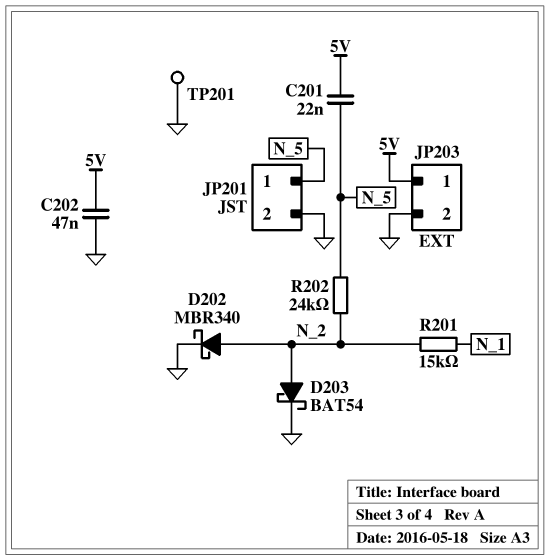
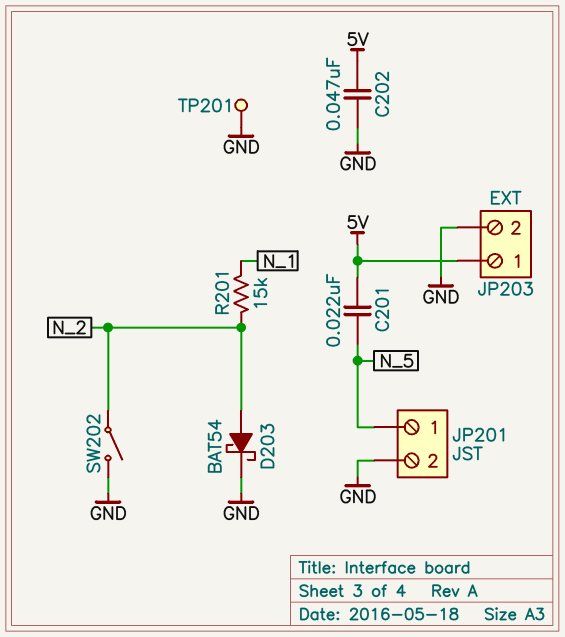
D202: schottky MBR340 (A N_2, K GND) -> none
R202: 24k (N_2, N_5) -> none
SW202: none -> switch (GND, N_2)

